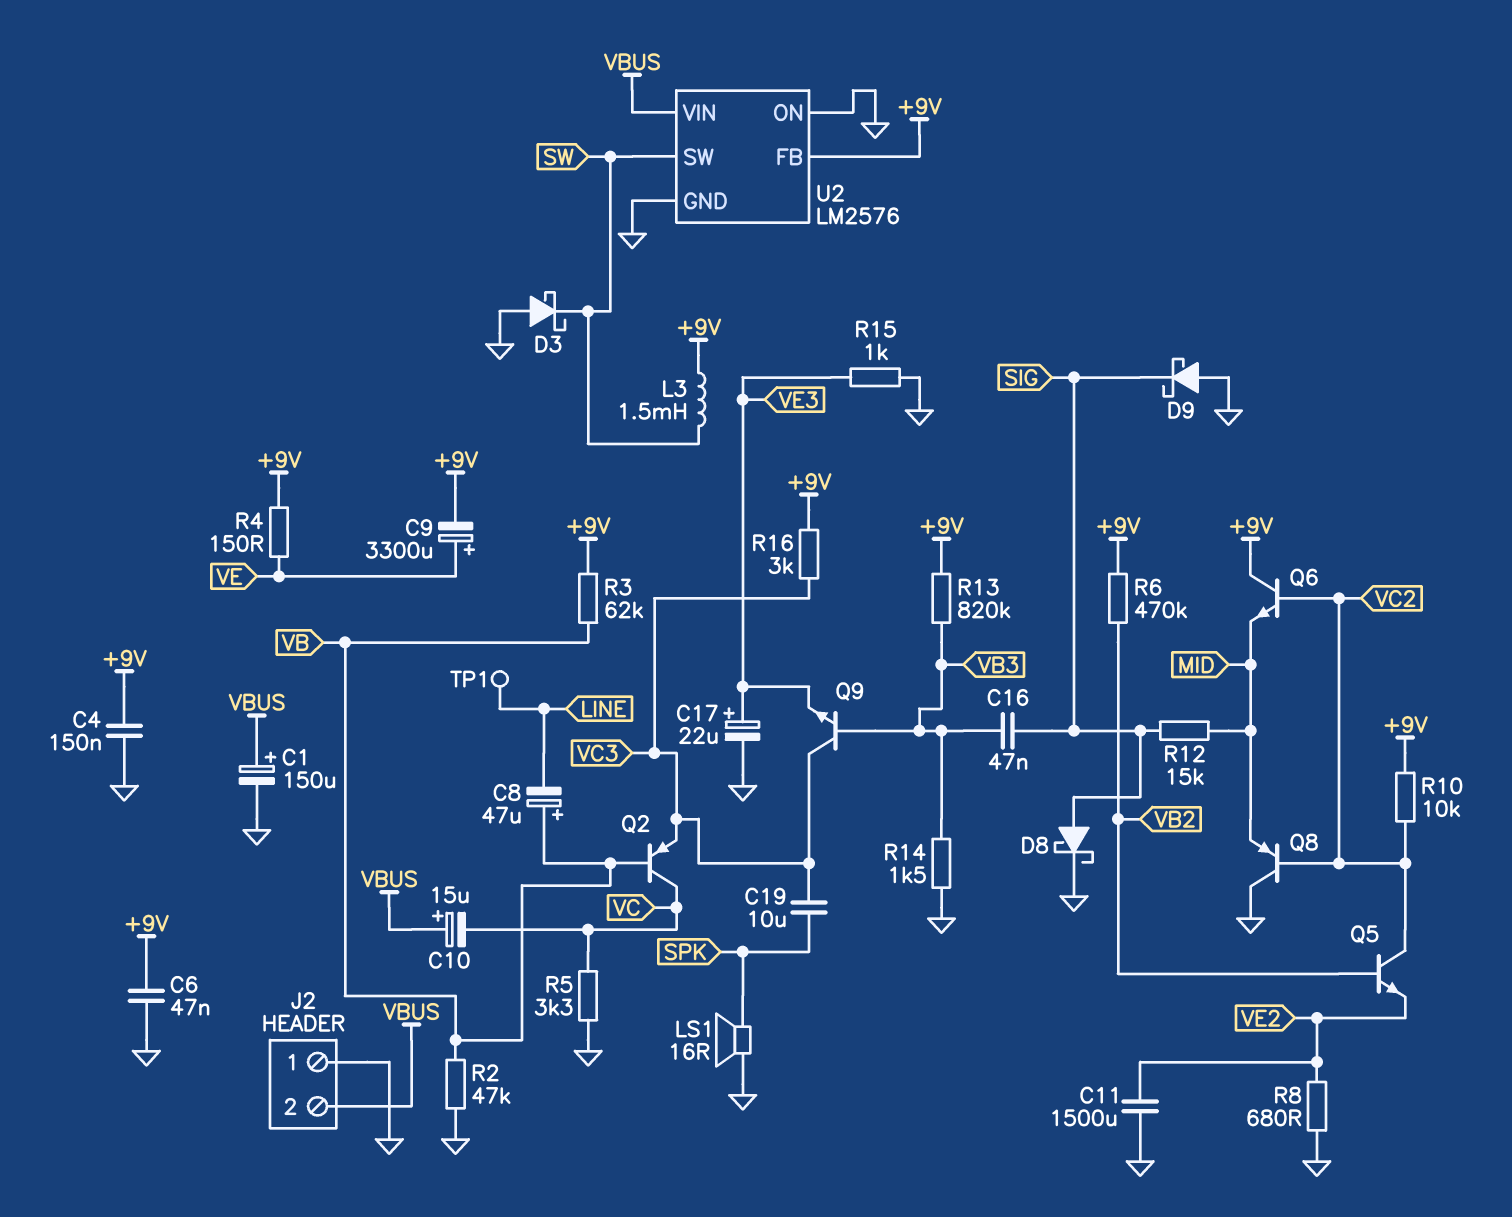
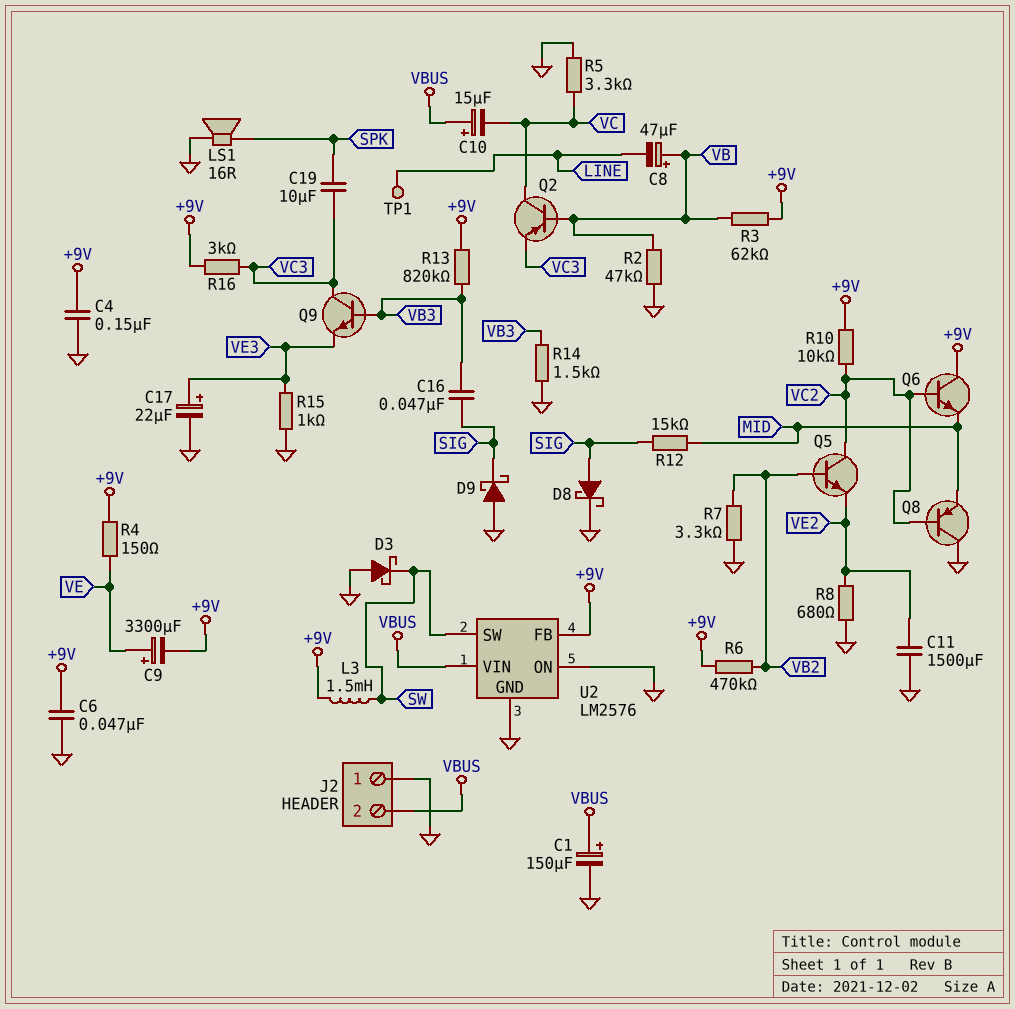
R7: none -> 3.3k (GND, VB2)

